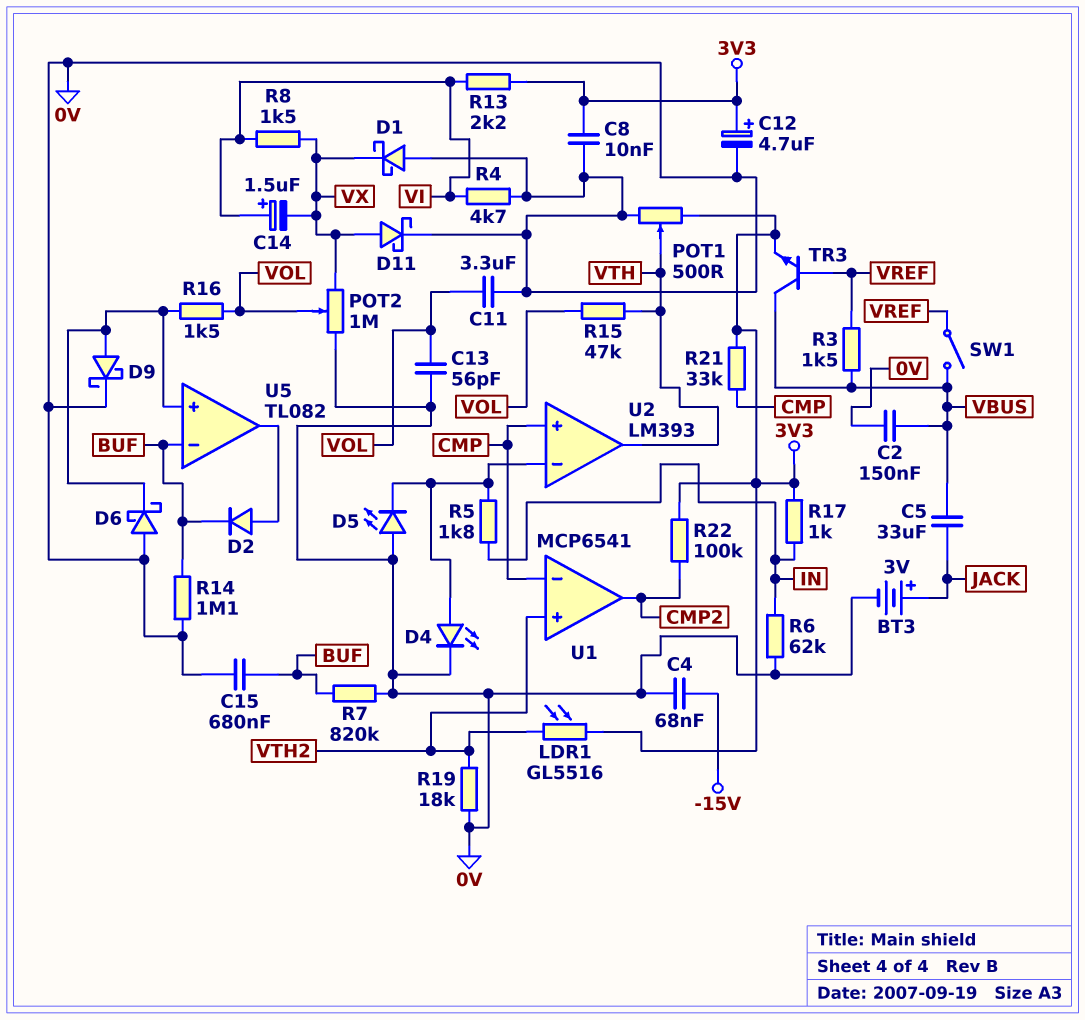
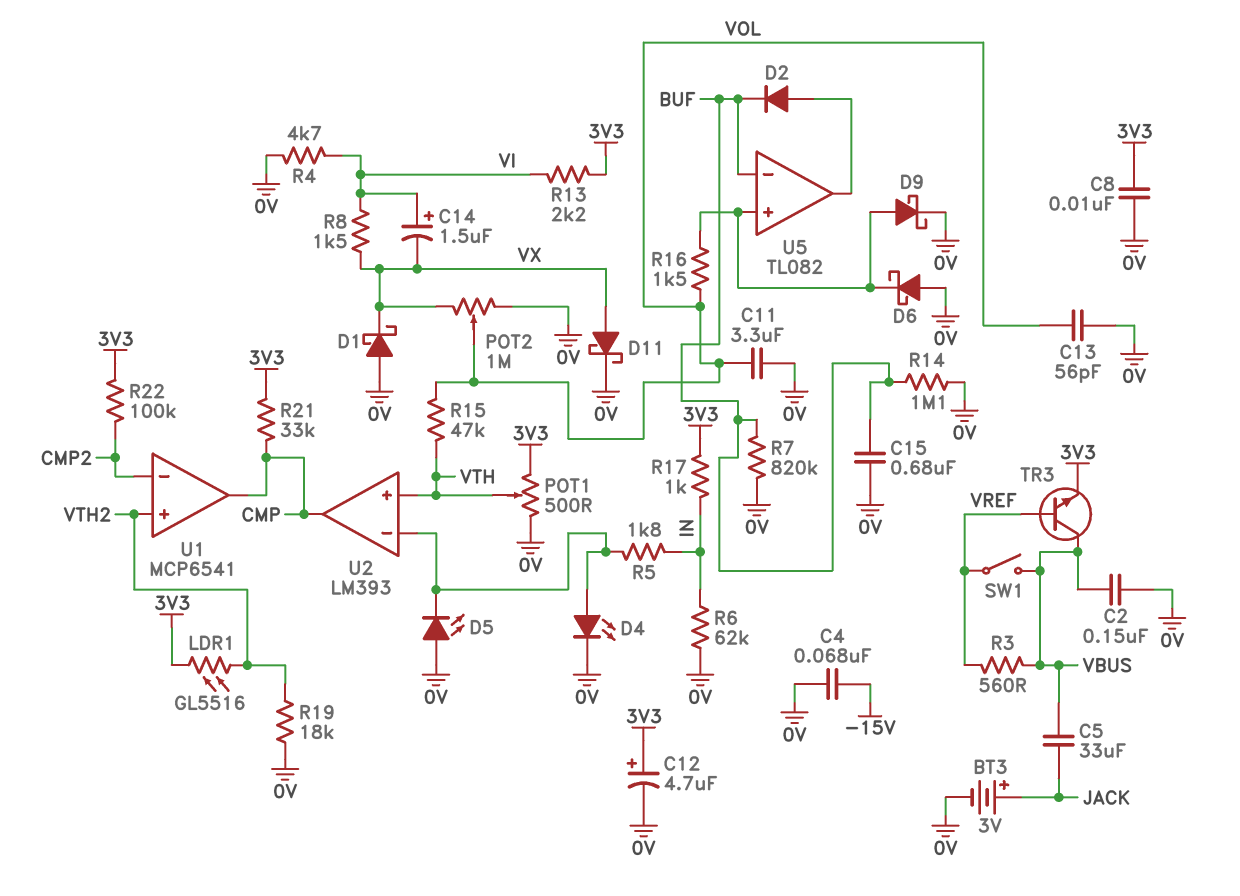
R3: 1.5k (VBUS, VREF) -> 560 (VBUS, VREF)
U1 pin in-: CMP -> CMP2
U1 pin out: CMP2 -> CMP
U2 pin in+: CMP -> VTH
U2 pin out: VTH -> CMP

